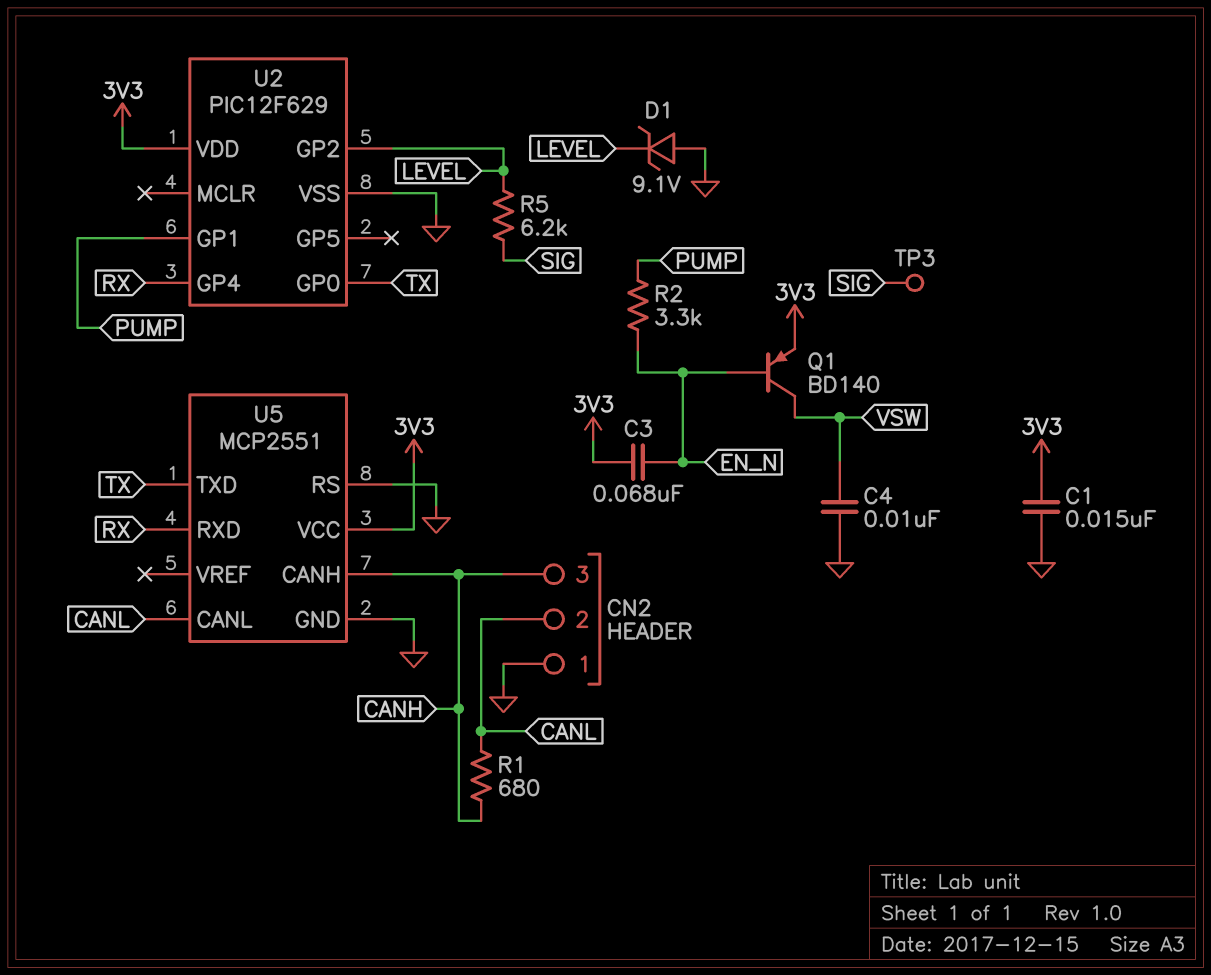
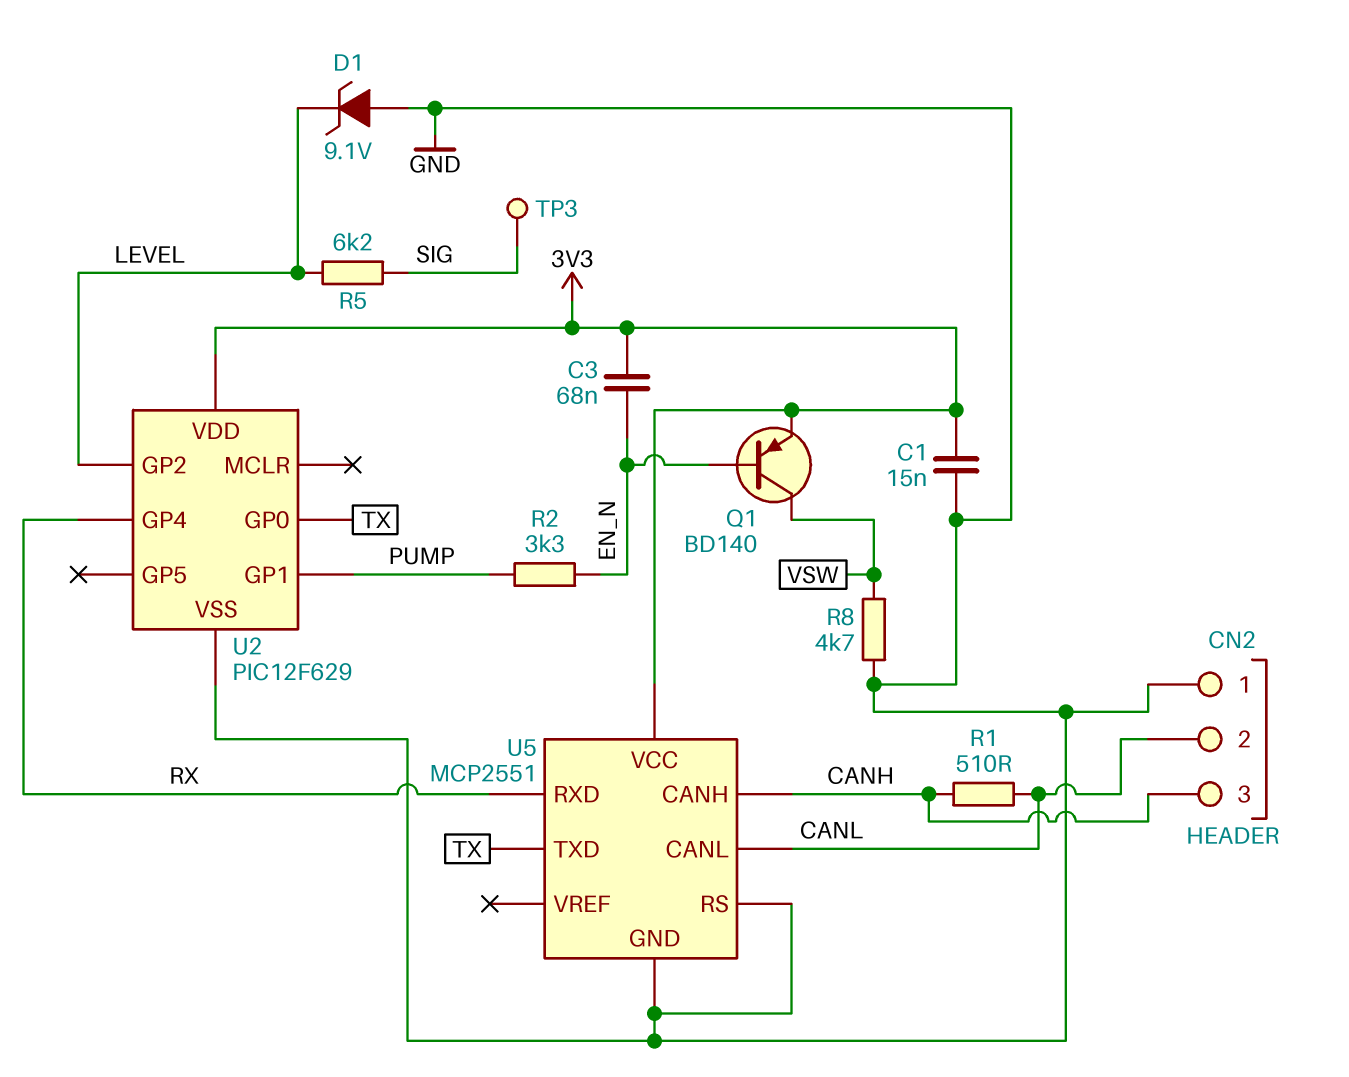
C4: 10nF (GND, VSW) -> none
R1: 680 (CANH, CANL) -> 510 (CANH, CANL)
R8: none -> 4.7k (GND, VSW)

